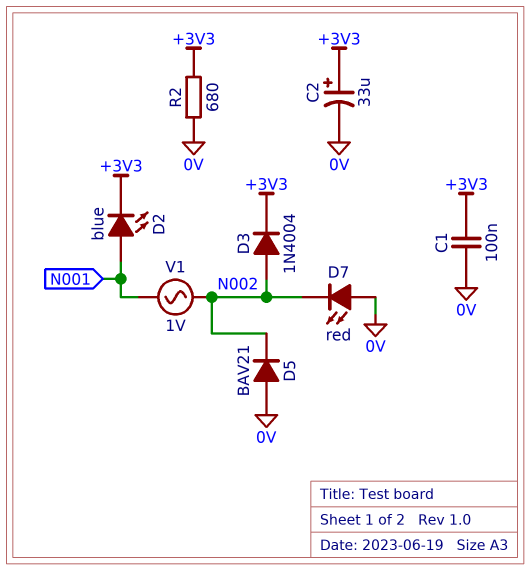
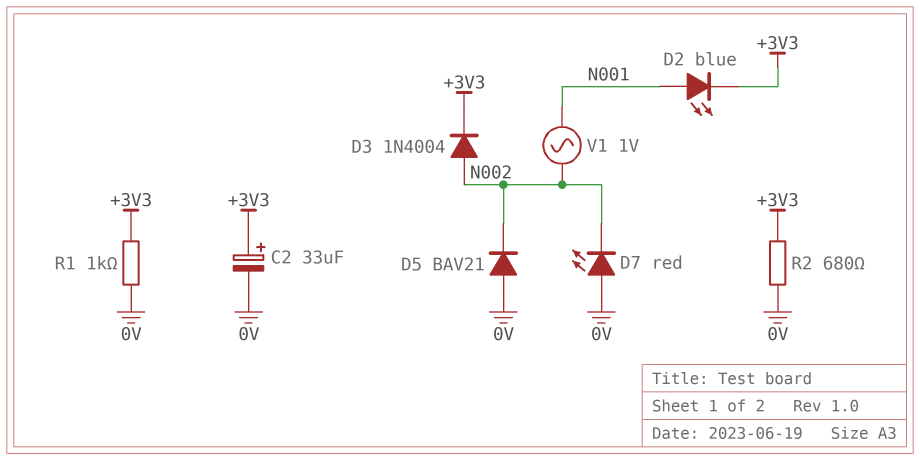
C1: 100nF (+3V3, 0V) -> none
R1: none -> 1k (+3V3, 0V)

